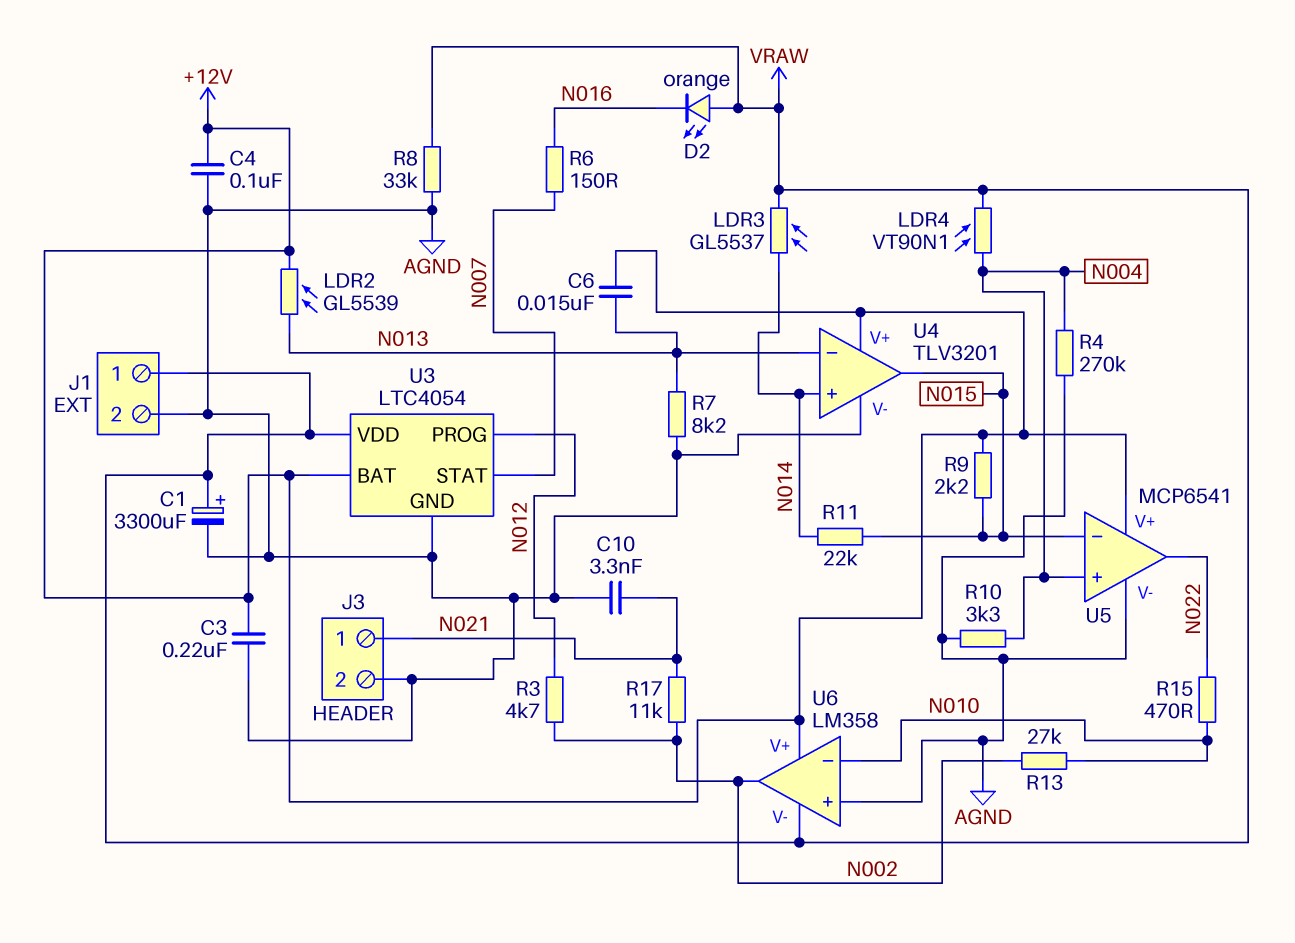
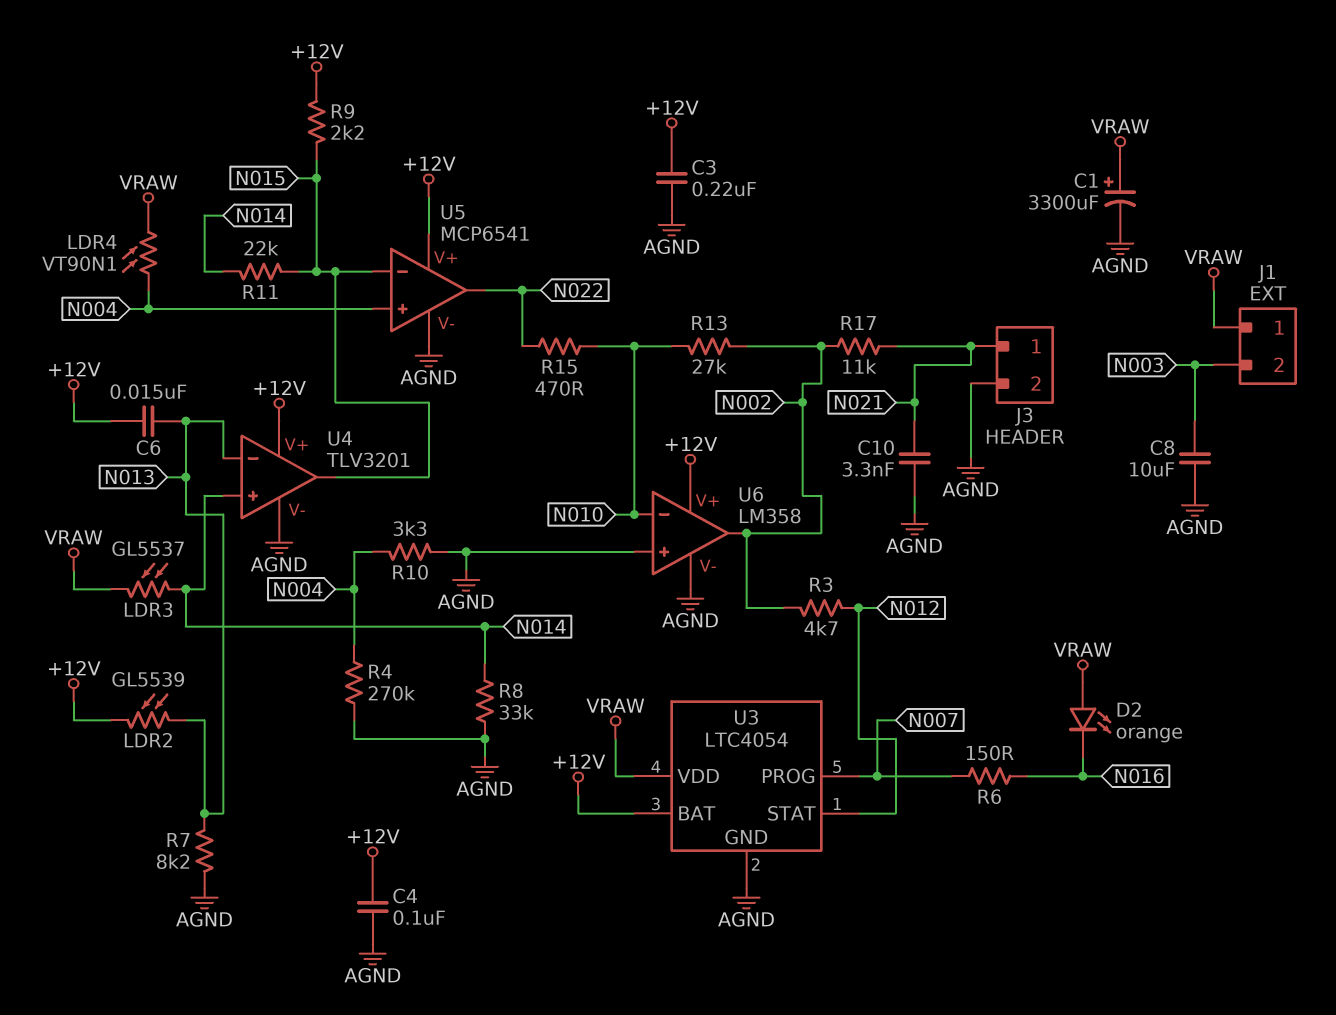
C8: none -> 10uF (AGND, N003)
J1 pin 2: AGND -> N003
R8: 33k (AGND, VRAW) -> 33k (AGND, N014)
U3 pin PROG: N012 -> N007
U3 pin STAT: N007 -> N012
U6 pin V-: VRAW -> AGND

